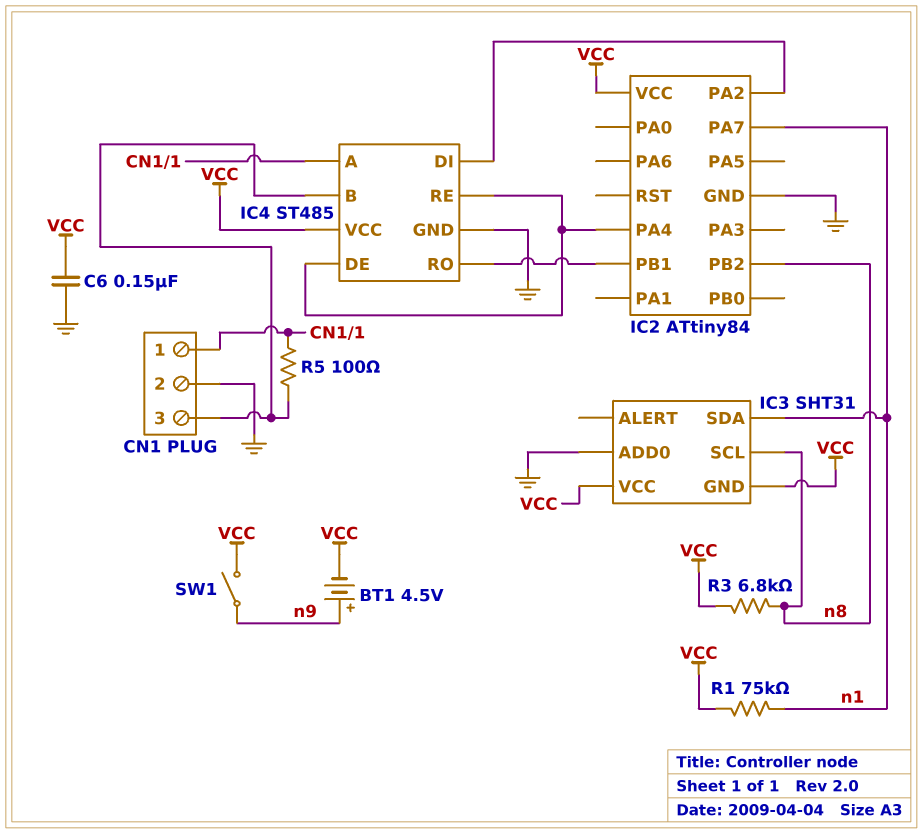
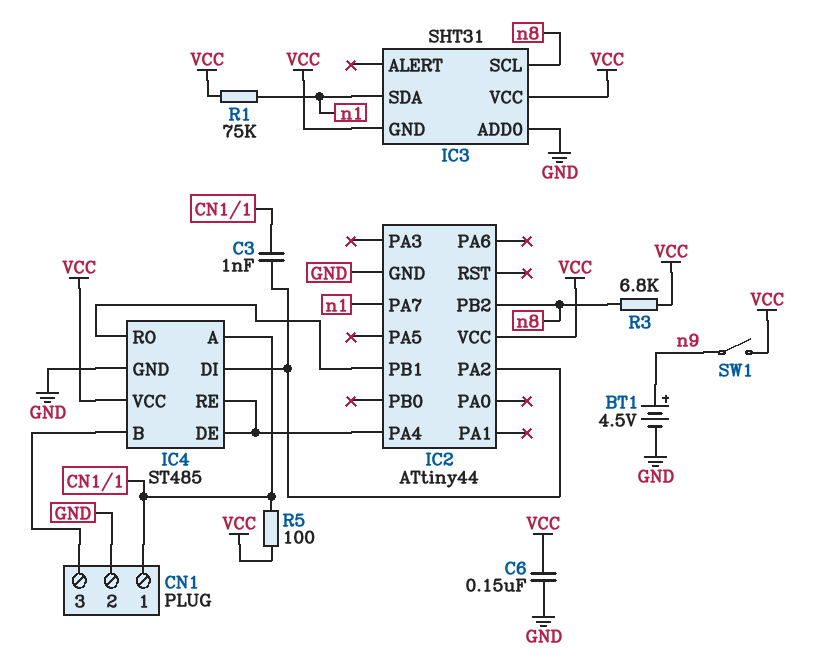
BT1: 4.5V (plus n9, minus VCC) -> 4.5V (plus n9, minus GND)
C3: none -> 1nF (CN1/1, IC2/PA2)
IC2: ATtiny84 -> ATtiny44
R5: 100 (CN1/1, CN1/3) -> 100 (CN1/1, VCC)

